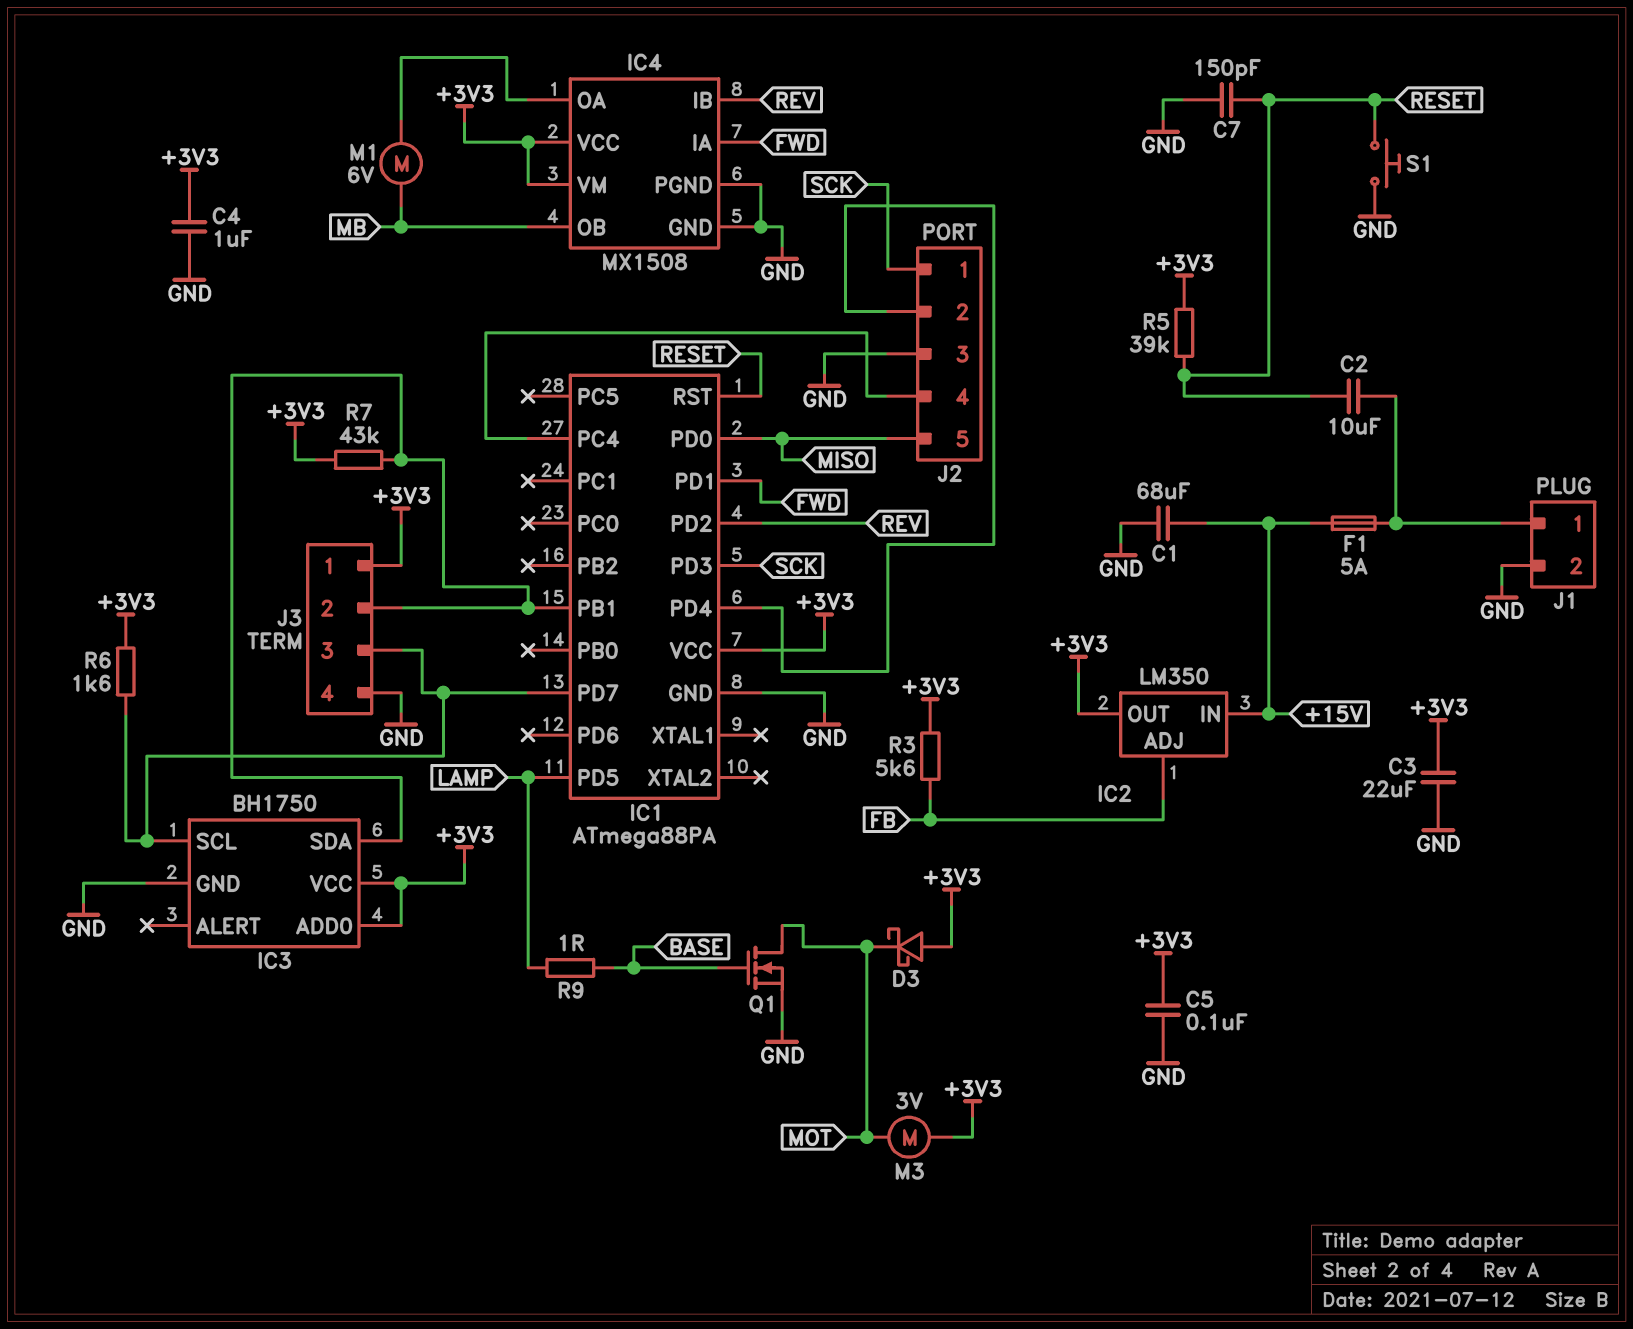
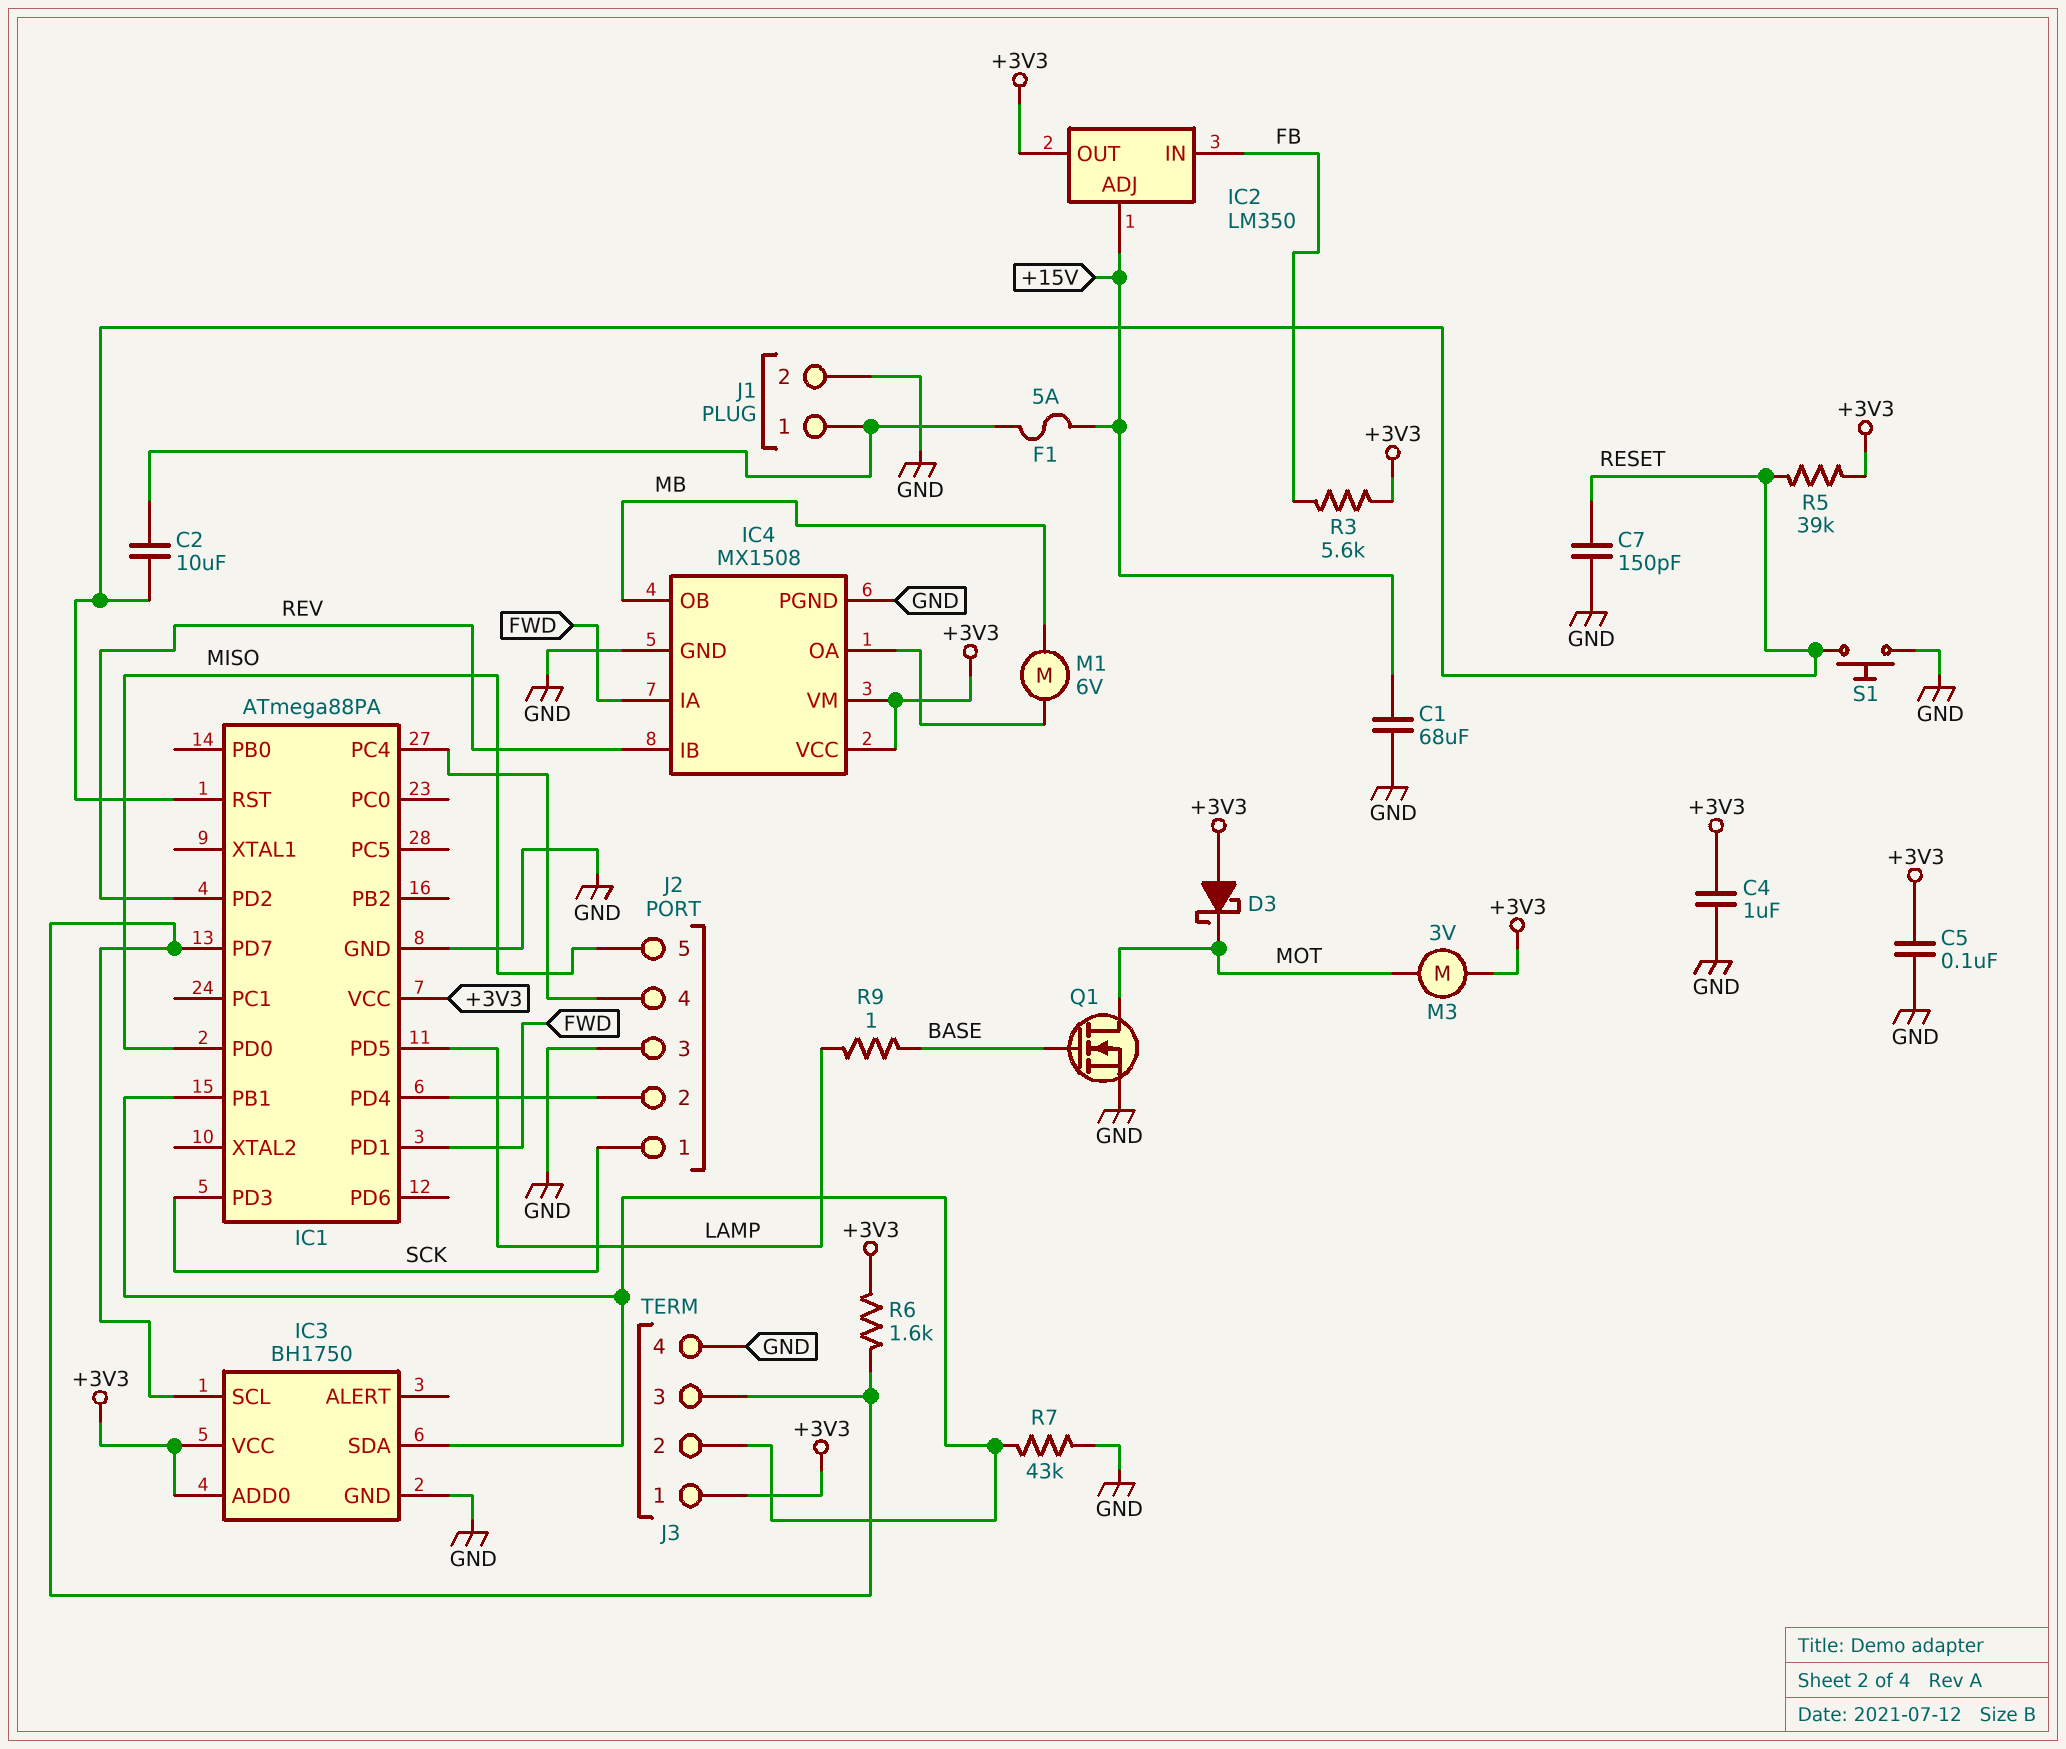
C3: 22uF (+3V3, GND) -> none
IC2 pin ADJ: FB -> +15V
IC2 pin IN: +15V -> FB
R7: 43k (+3V3, IC1/PB1) -> 43k (GND, IC1/PB1)

